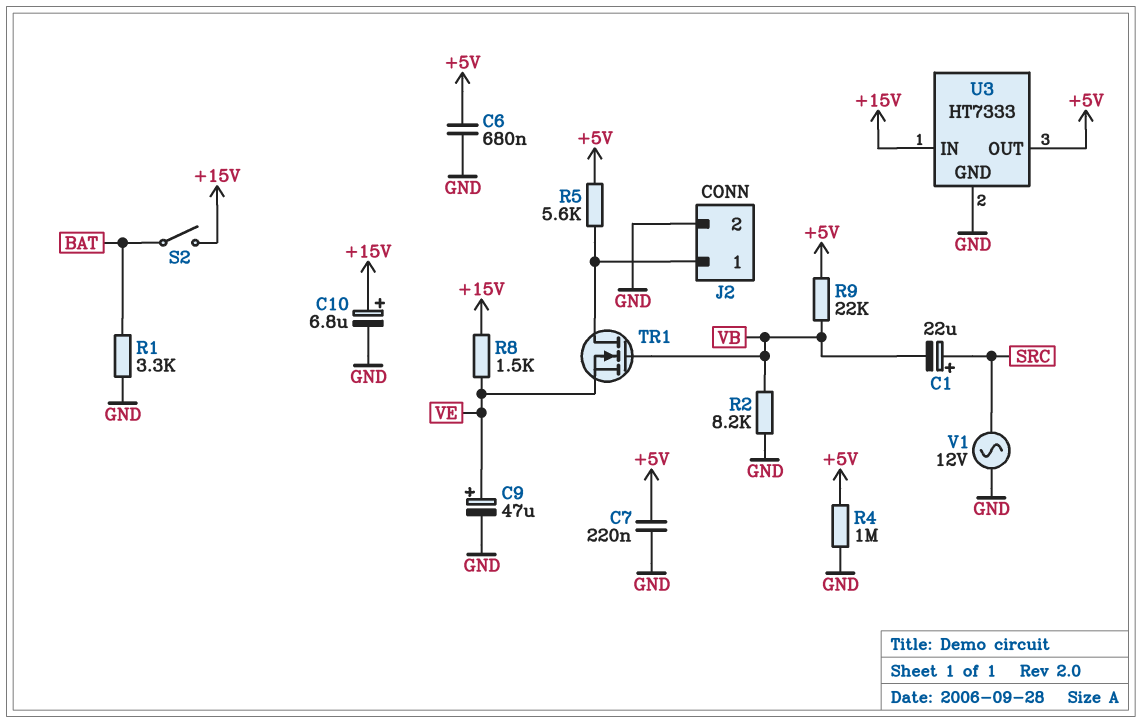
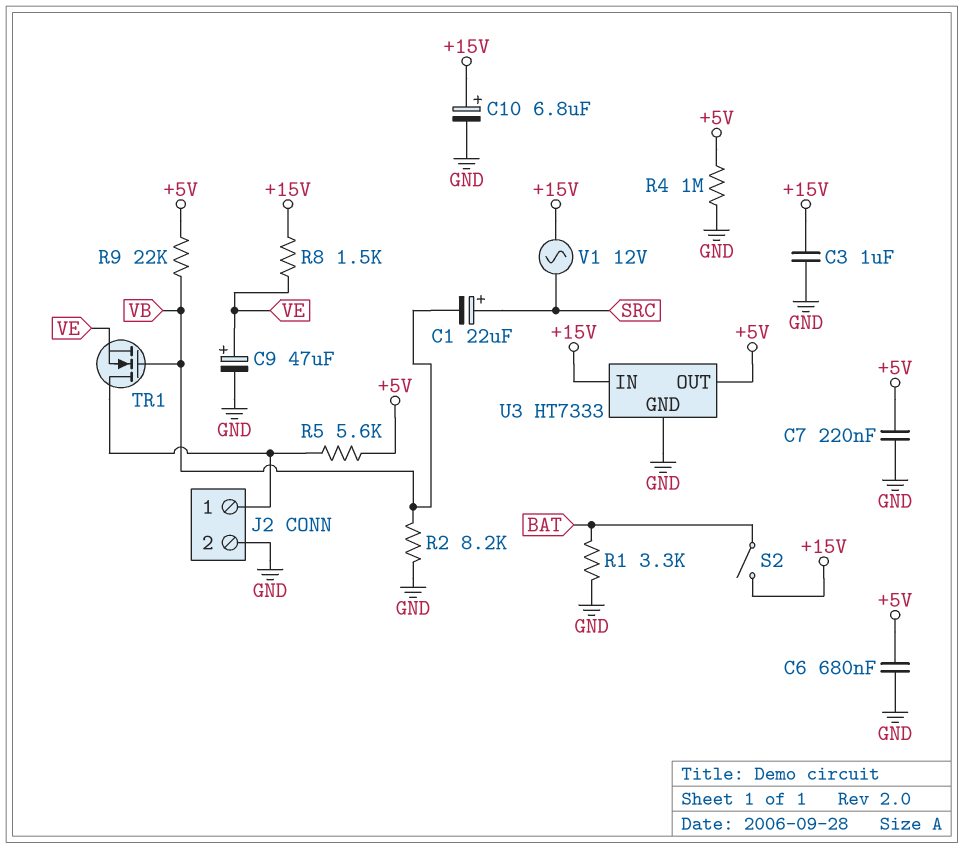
C3: none -> 1uF (+15V, GND)
V1: AC 12V (GND, SRC) -> AC 12V (+15V, SRC)

